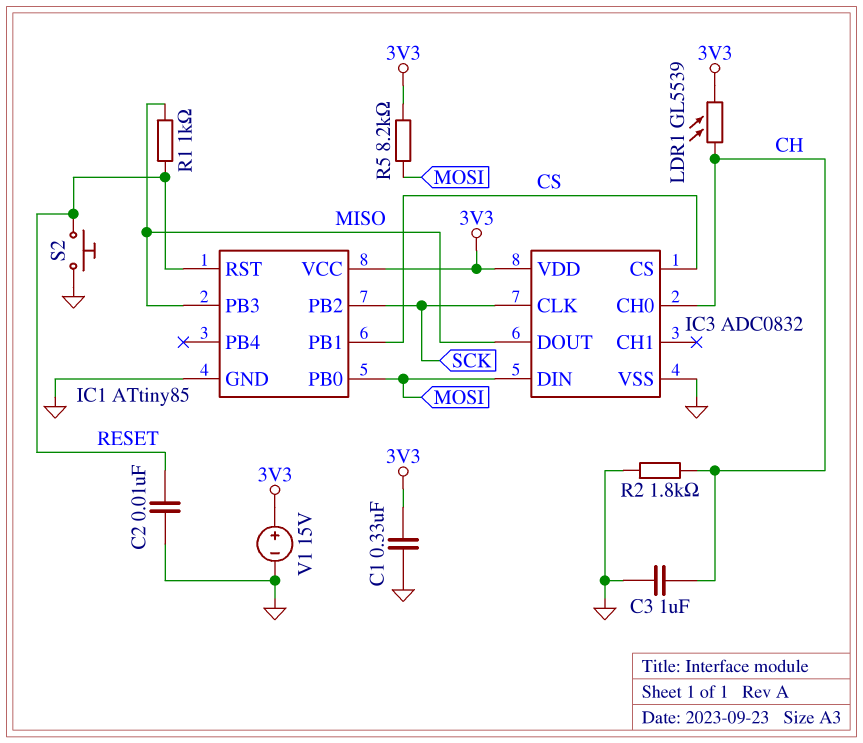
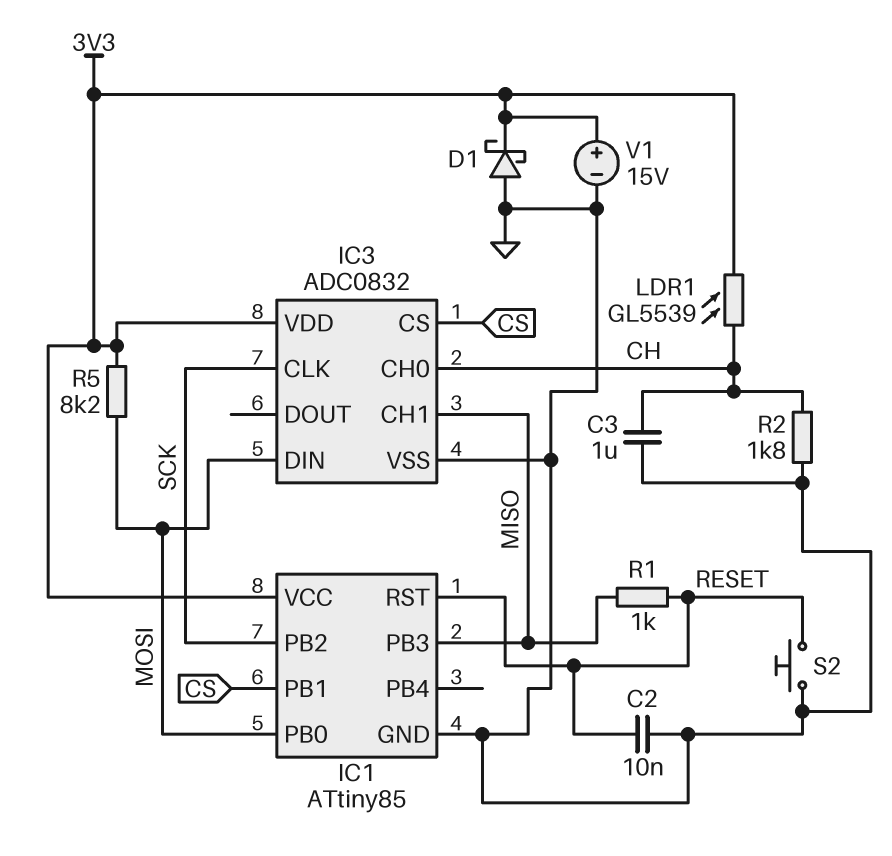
C1: 330nF (3V3, GND) -> none
D1: none -> schottky (A GND, K 3V3)
IC3 pin CH1: none -> MISO
IC3 pin DOUT: MISO -> none

